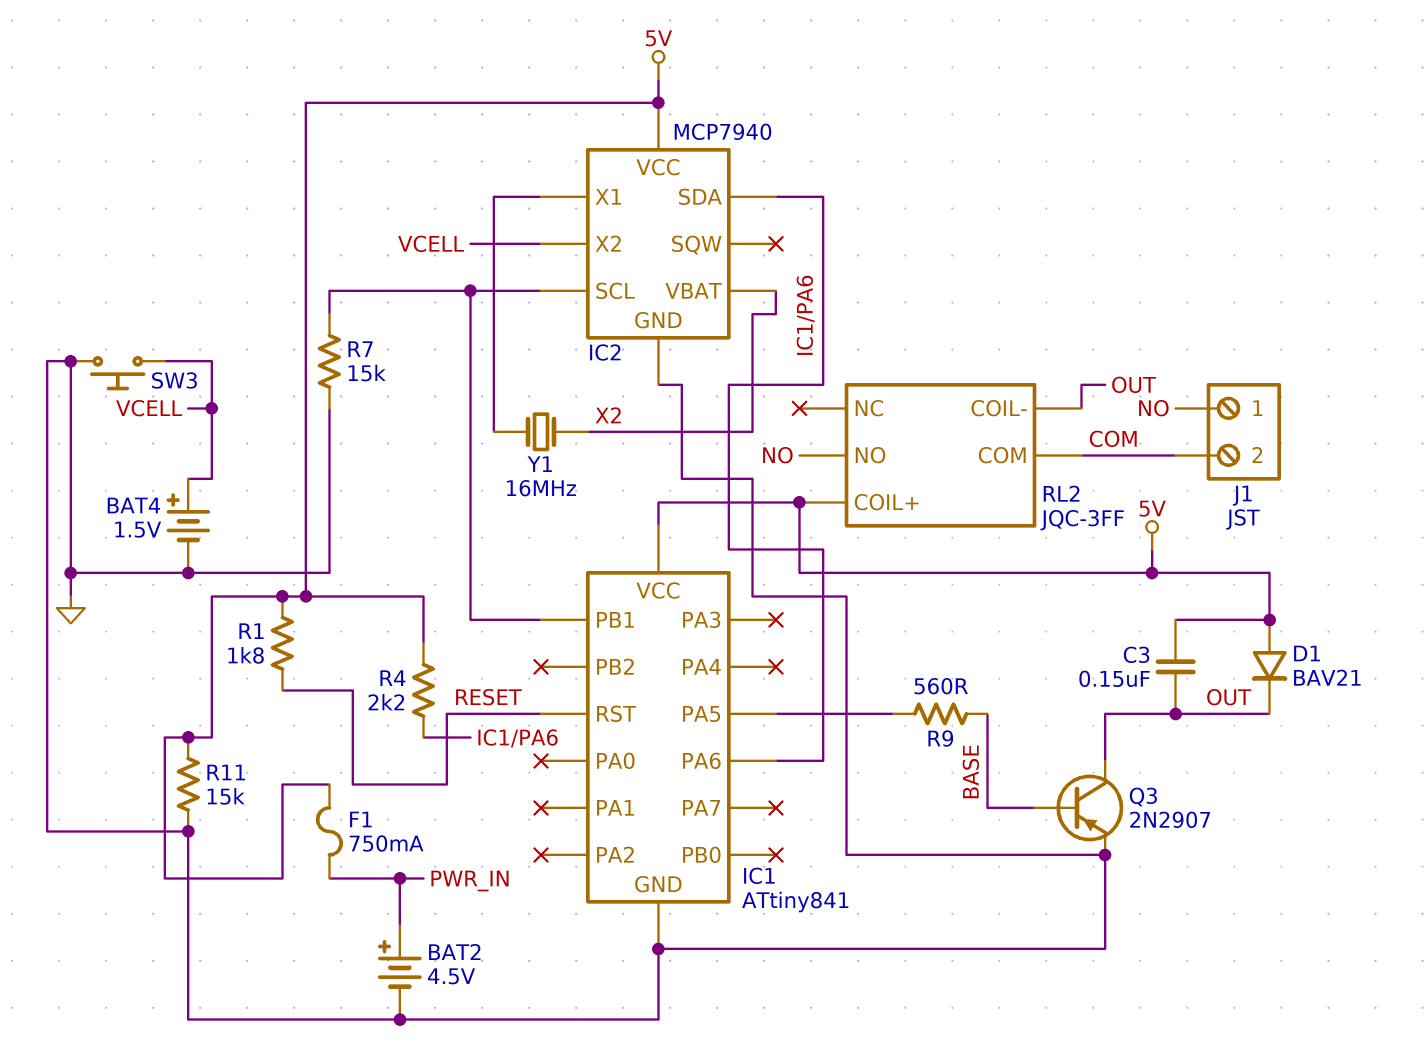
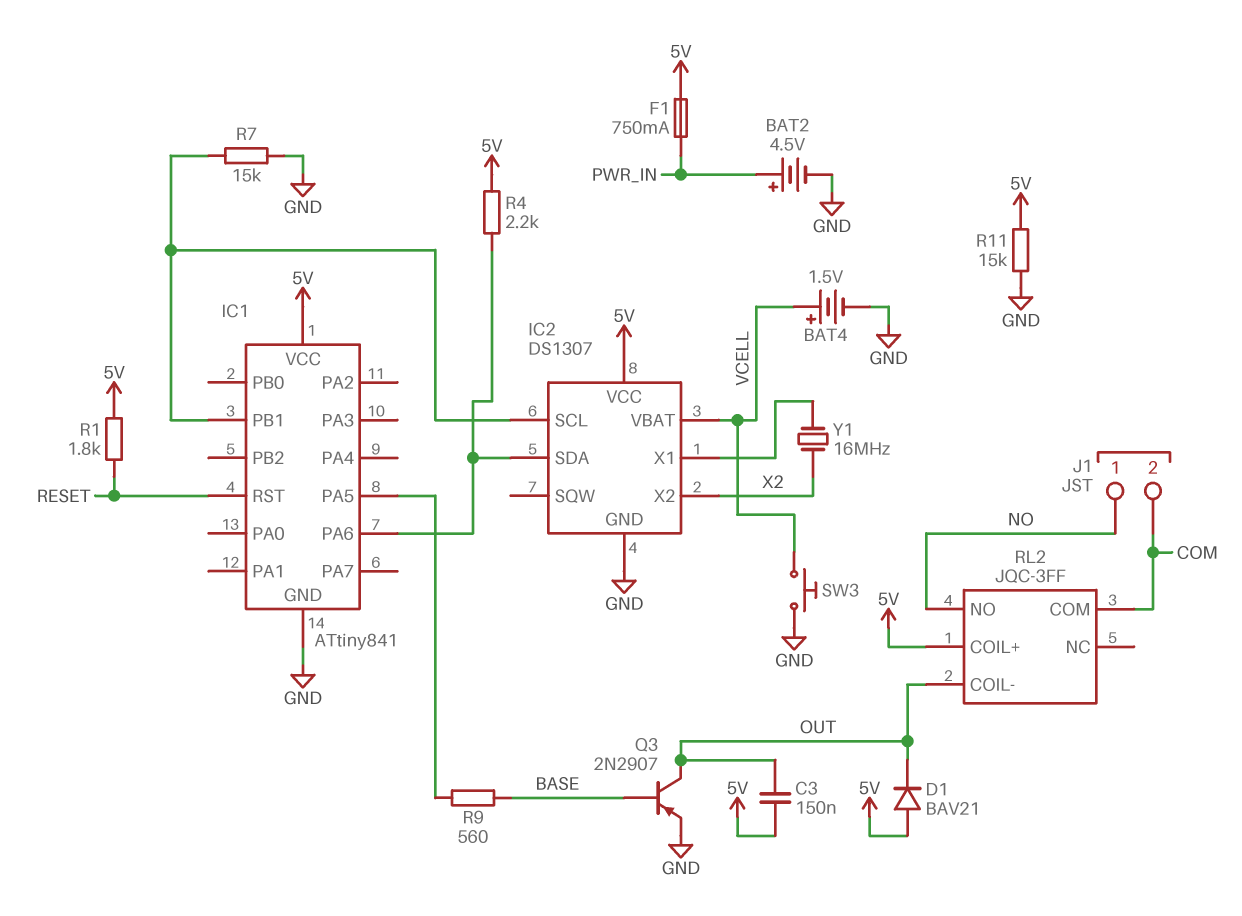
IC2: MCP7940 -> DS1307
IC2 pin VBAT: X2 -> VCELL
IC2 pin X2: VCELL -> X2

